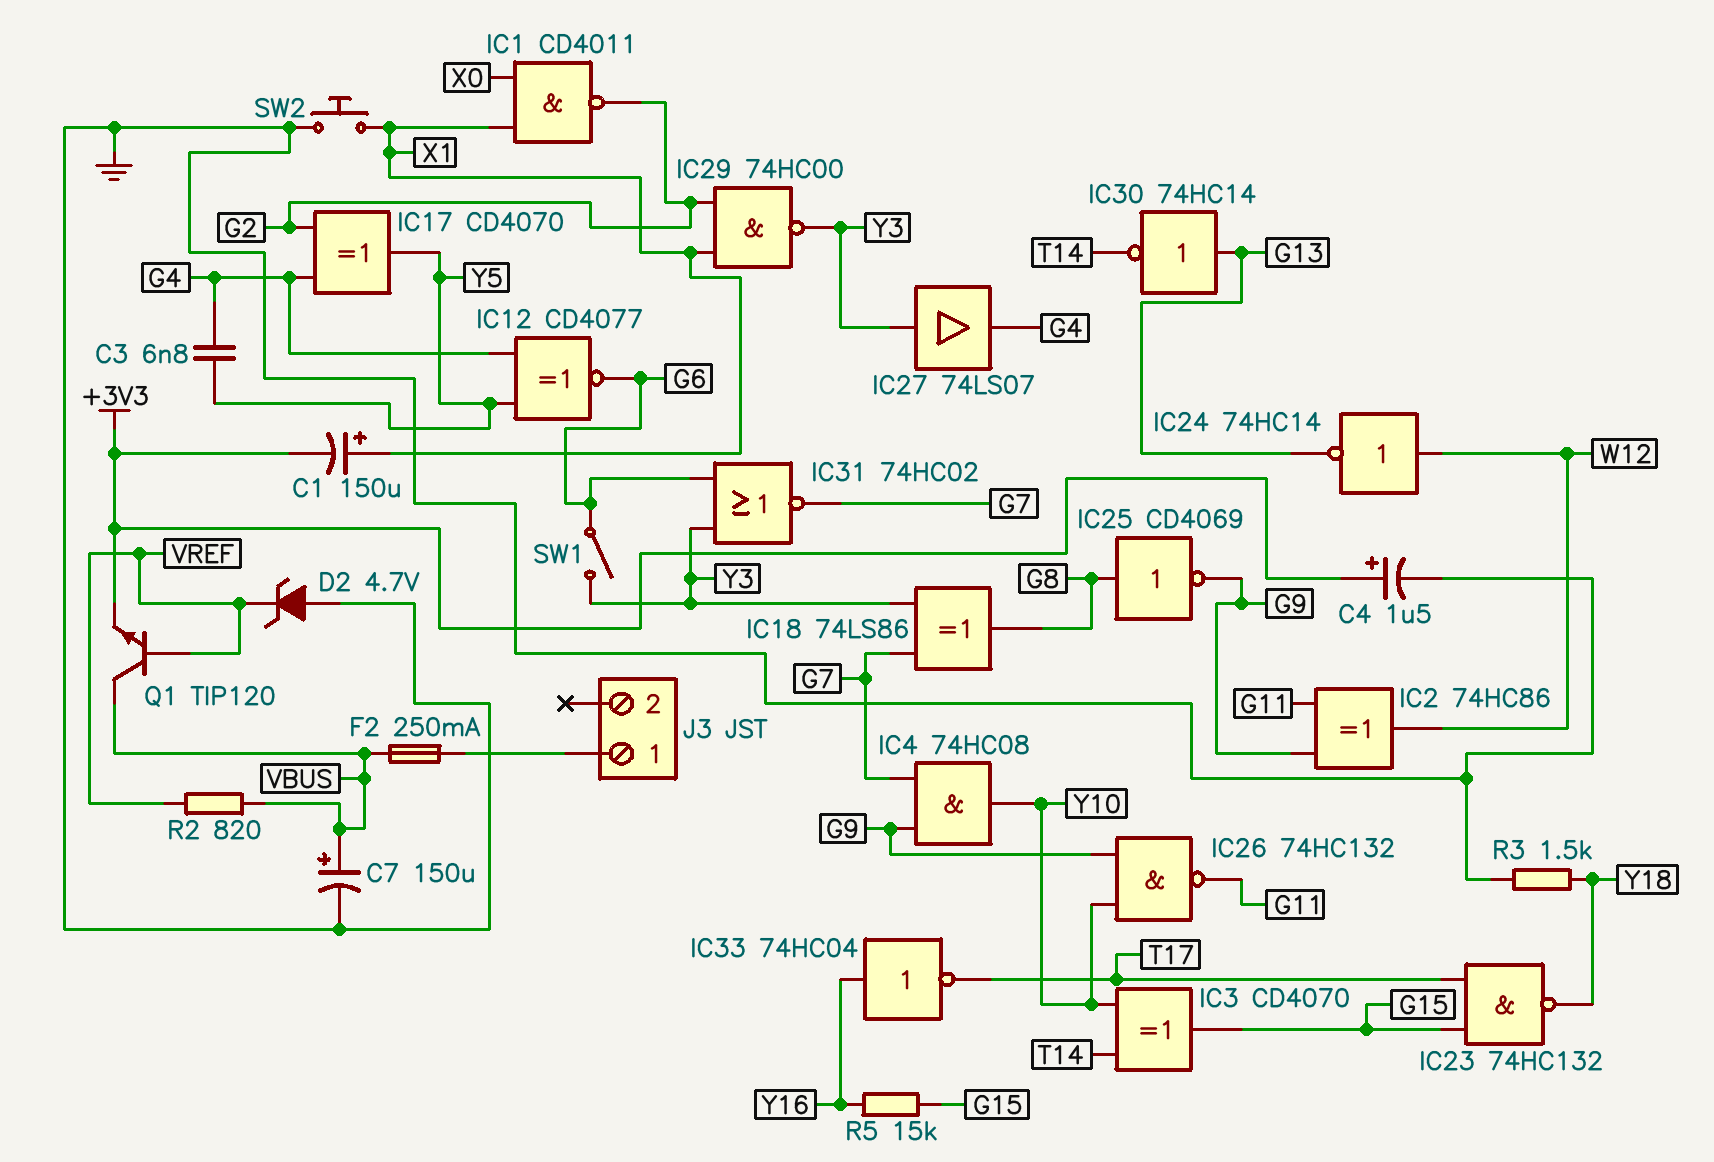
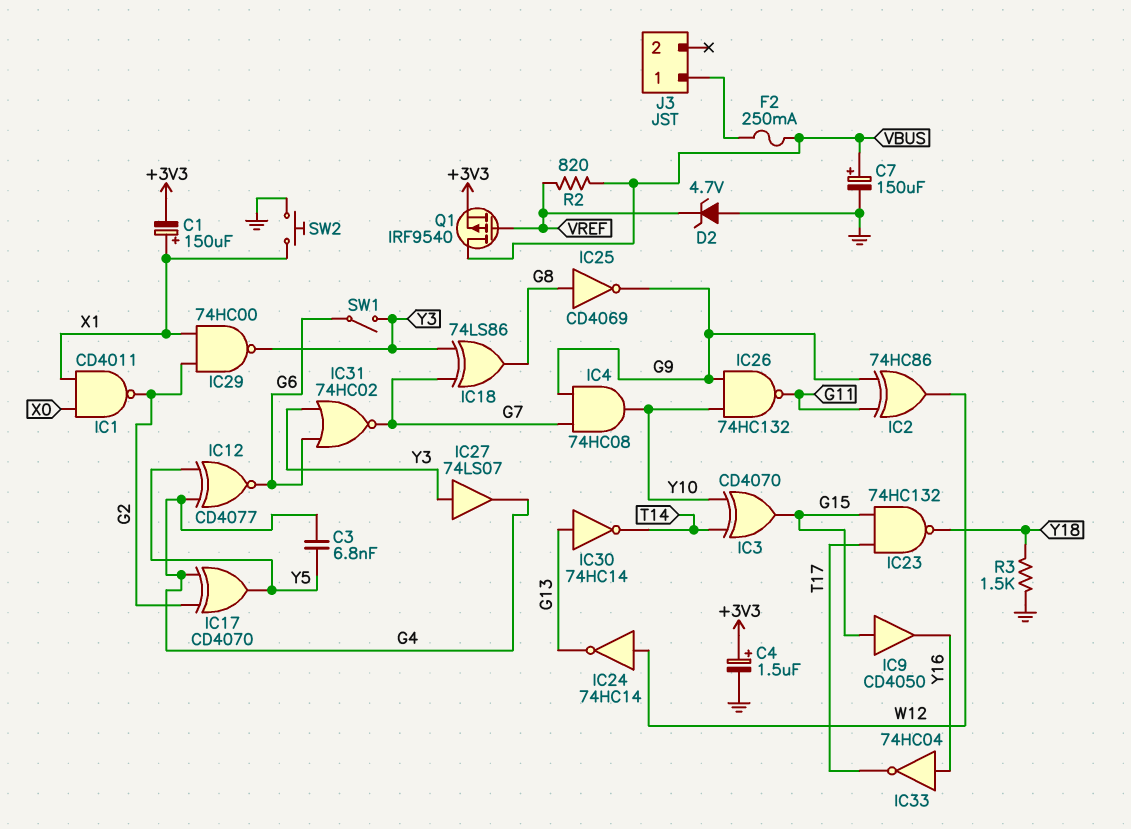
IC9: none -> buffer CD4050 (in G15, out Y16)
Q1: NPN TIP120 (B VREF, C VBUS, E +3V3) -> PMOS IRF9540 (G VREF, D VBUS, S +3V3)
R5: 15k (G15, Y16) -> none

